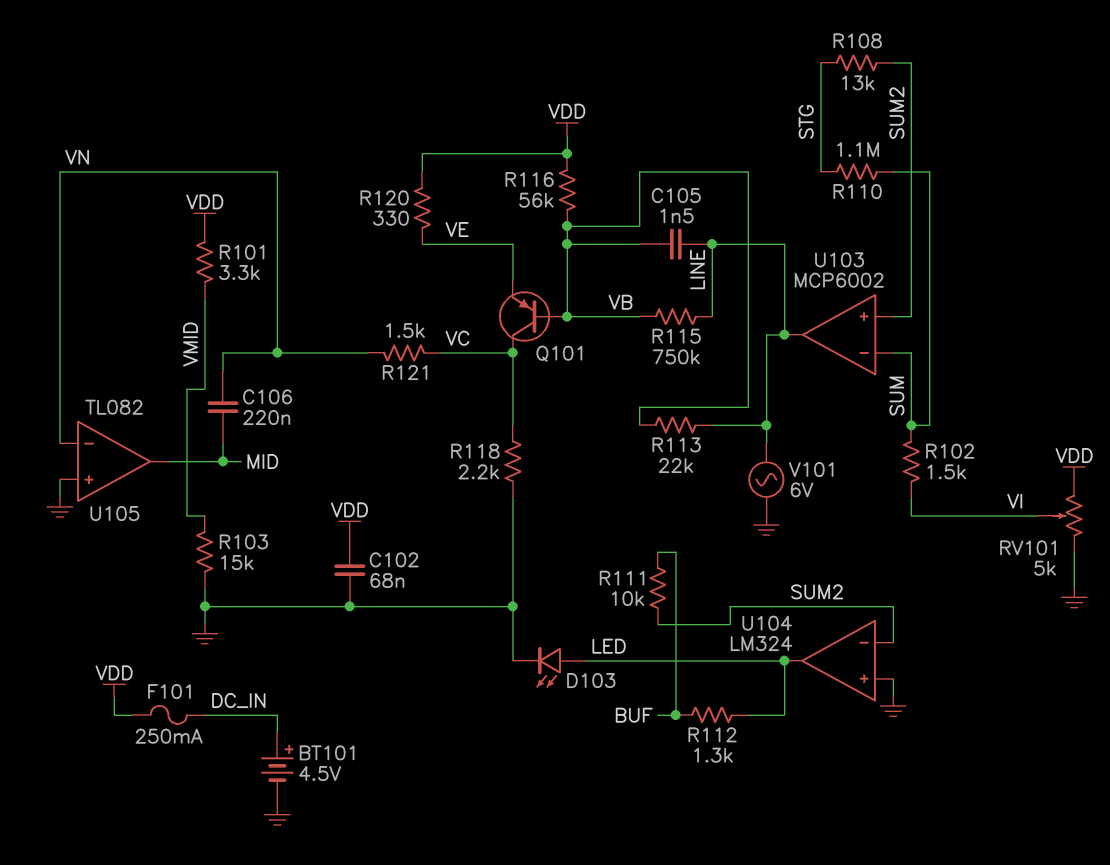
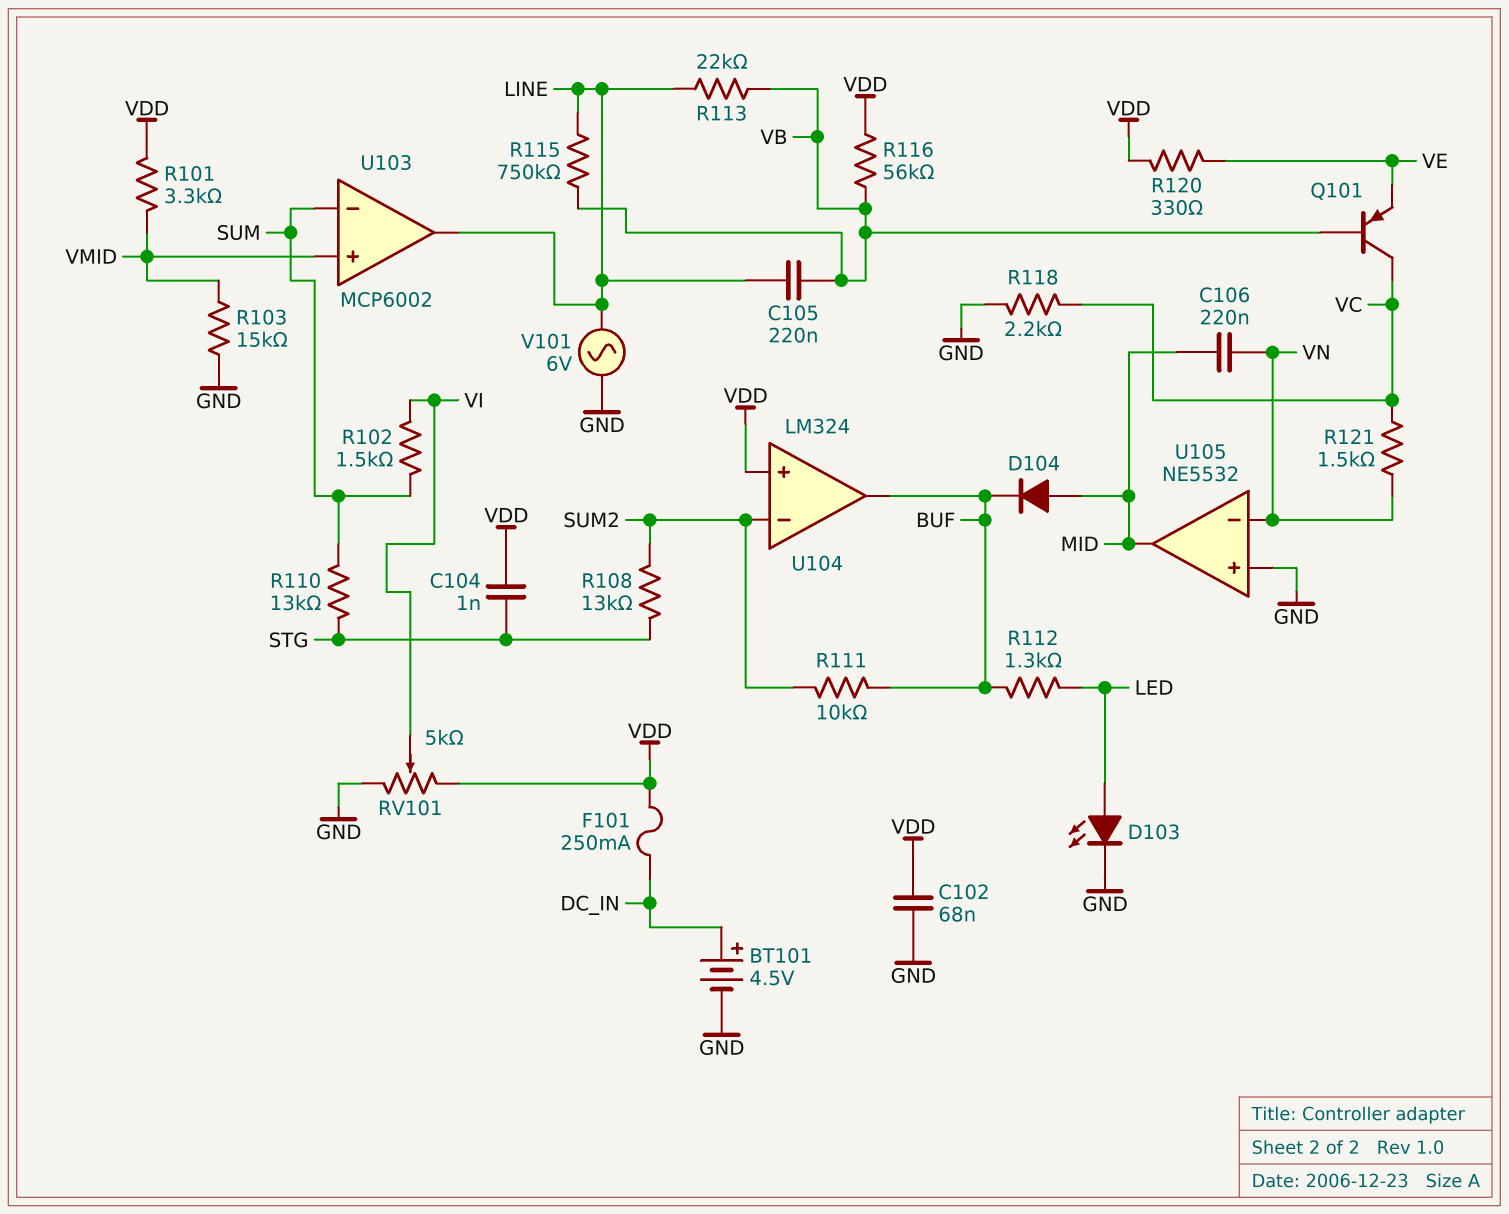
C104: none -> 1nF (STG, VDD)
C105: 1.5nF (LINE, VB) -> 220nF (LINE, VB)
D104: none -> diode (A MID, K BUF)
R110: 1.1M (STG, SUM) -> 13k (STG, SUM)
U103 pin in+: SUM2 -> VMID
U104 pin in+: GND -> VDD
U104 pin out: LED -> BUF
U105: TL082 -> NE5532

